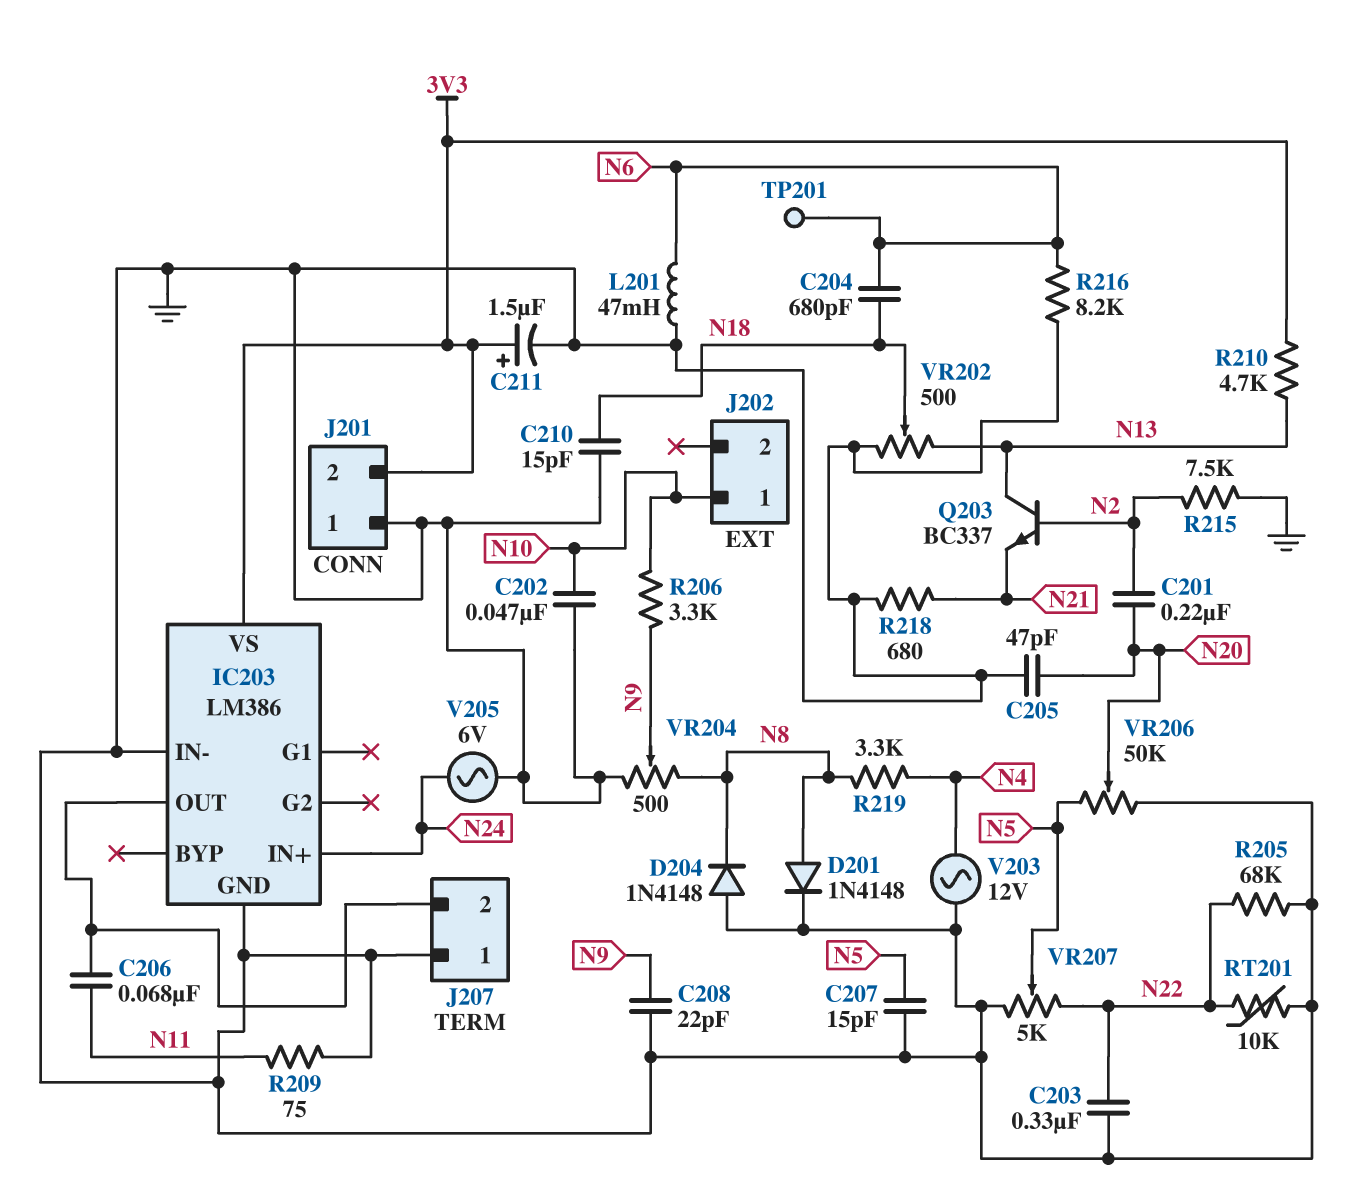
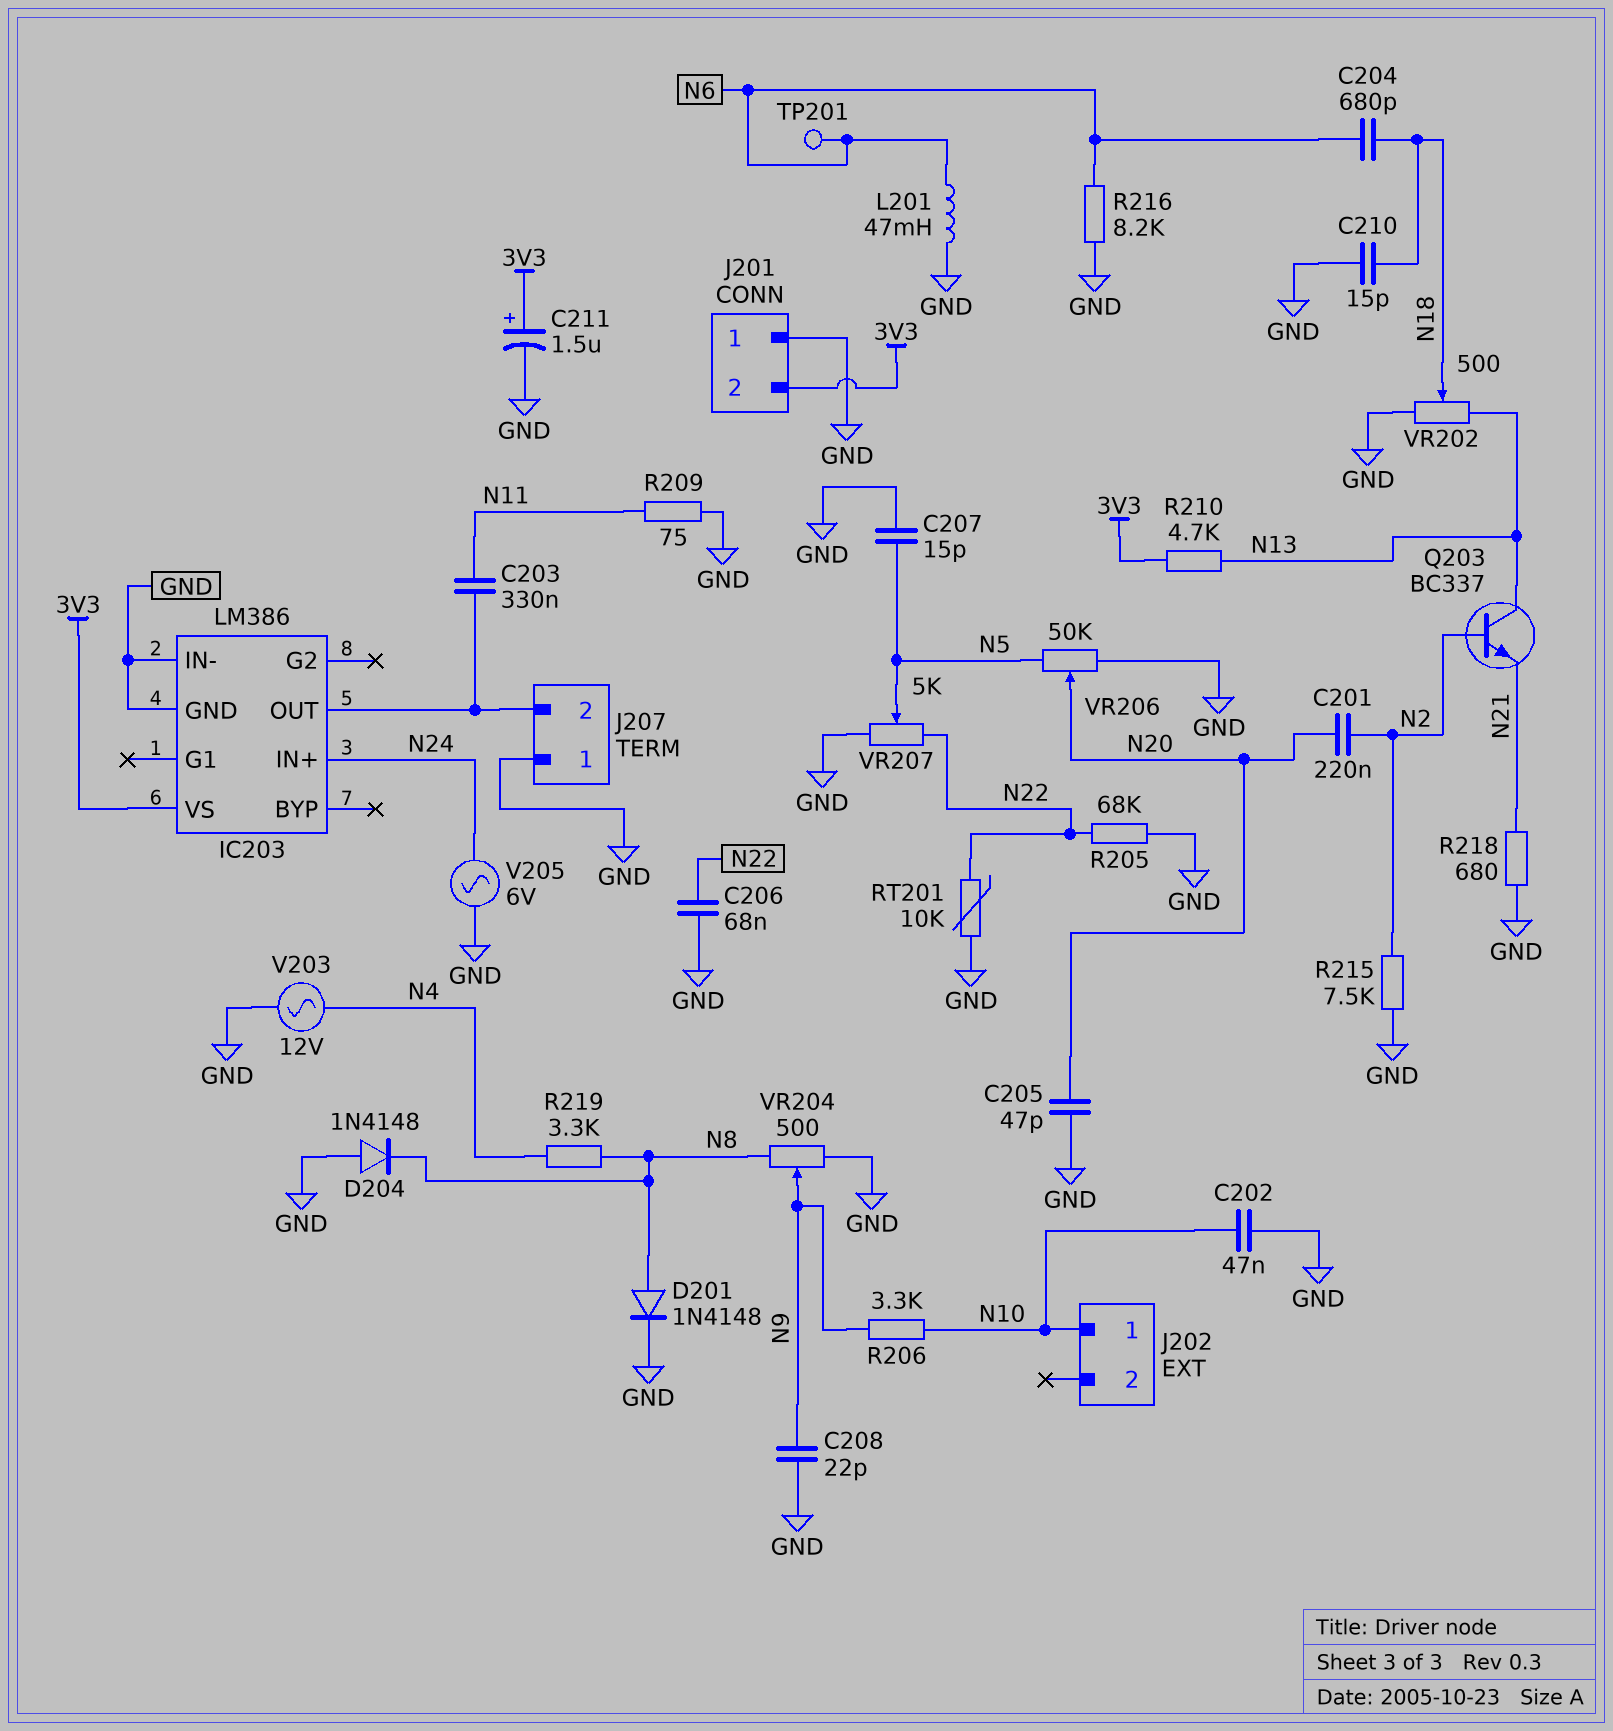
C203: 330nF (GND, N22) -> 330nF (IC203/OUT, N11)
C206: 68nF (IC203/OUT, N11) -> 68nF (GND, N22)

